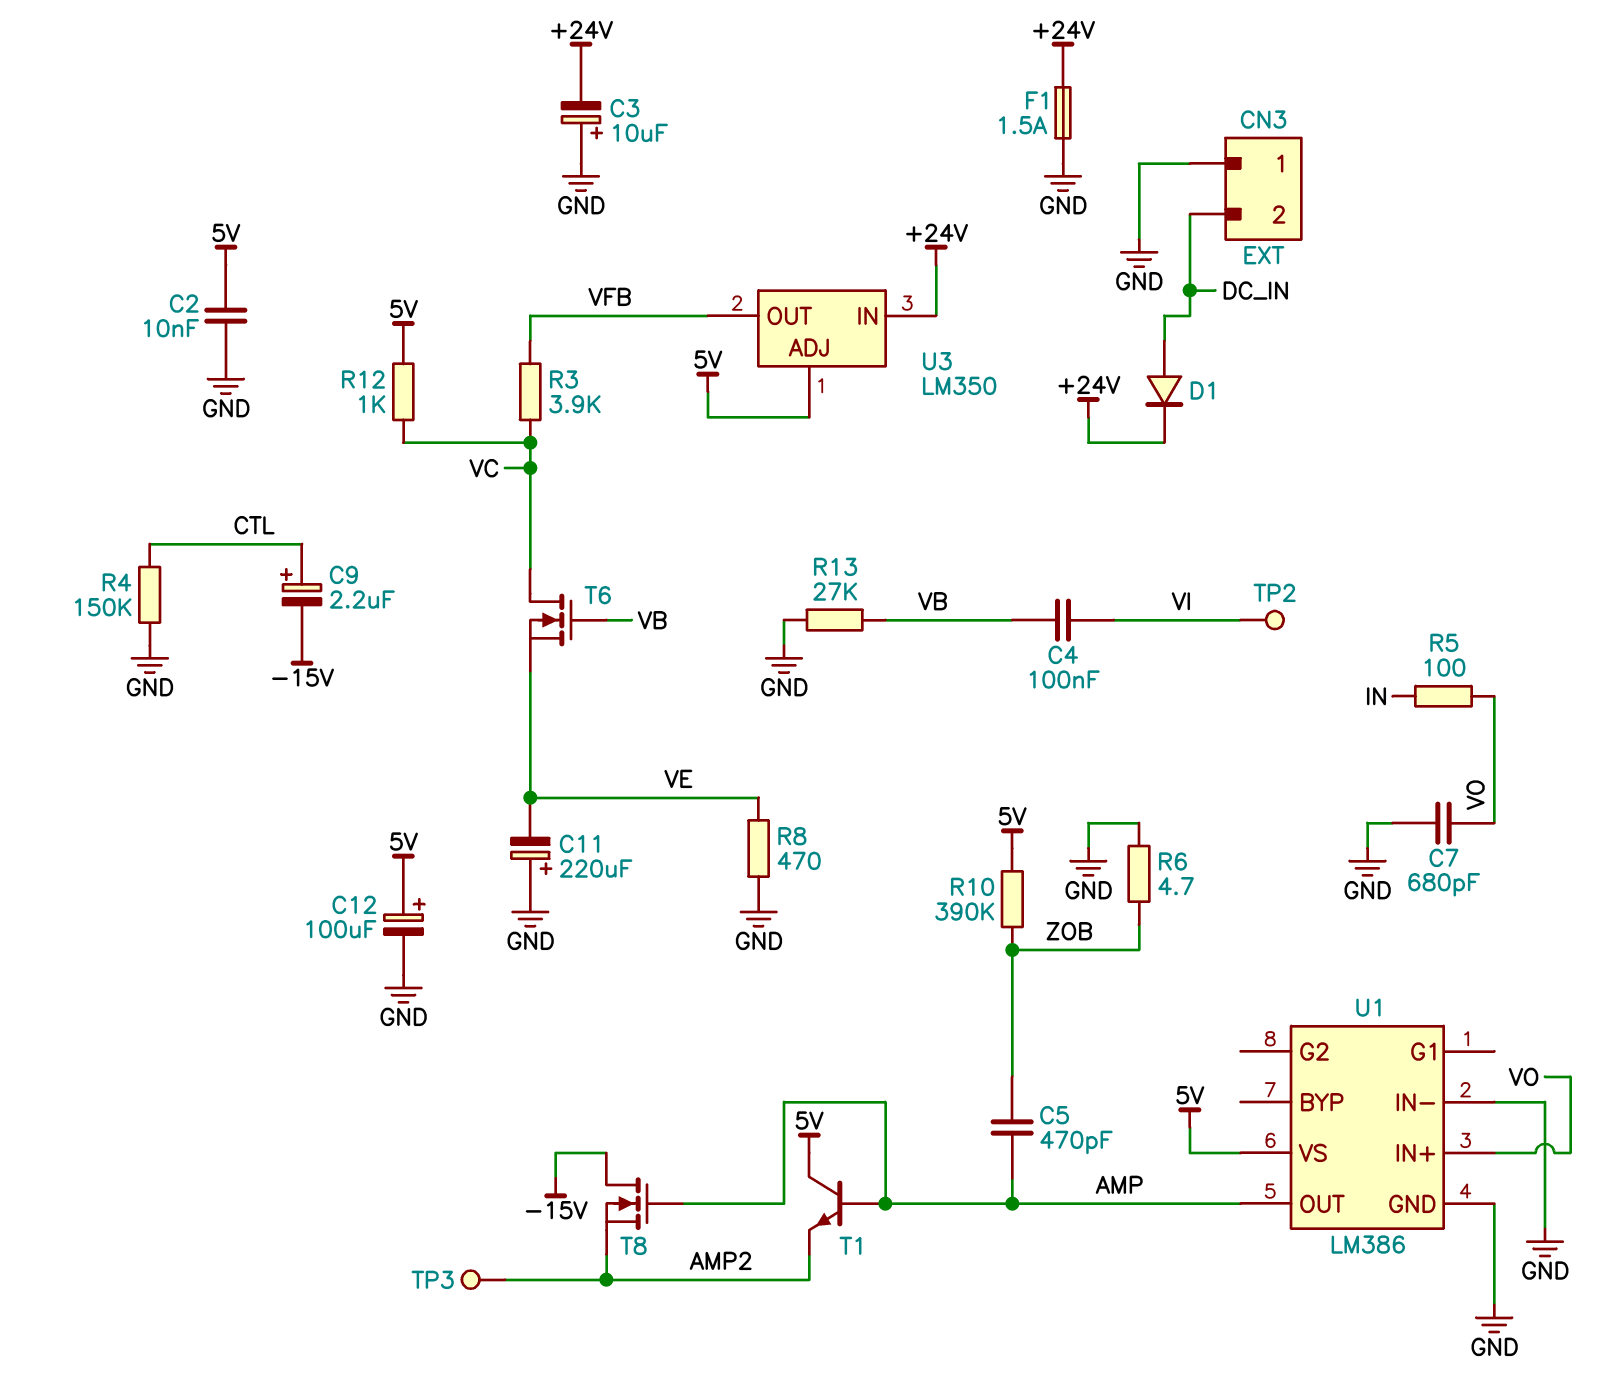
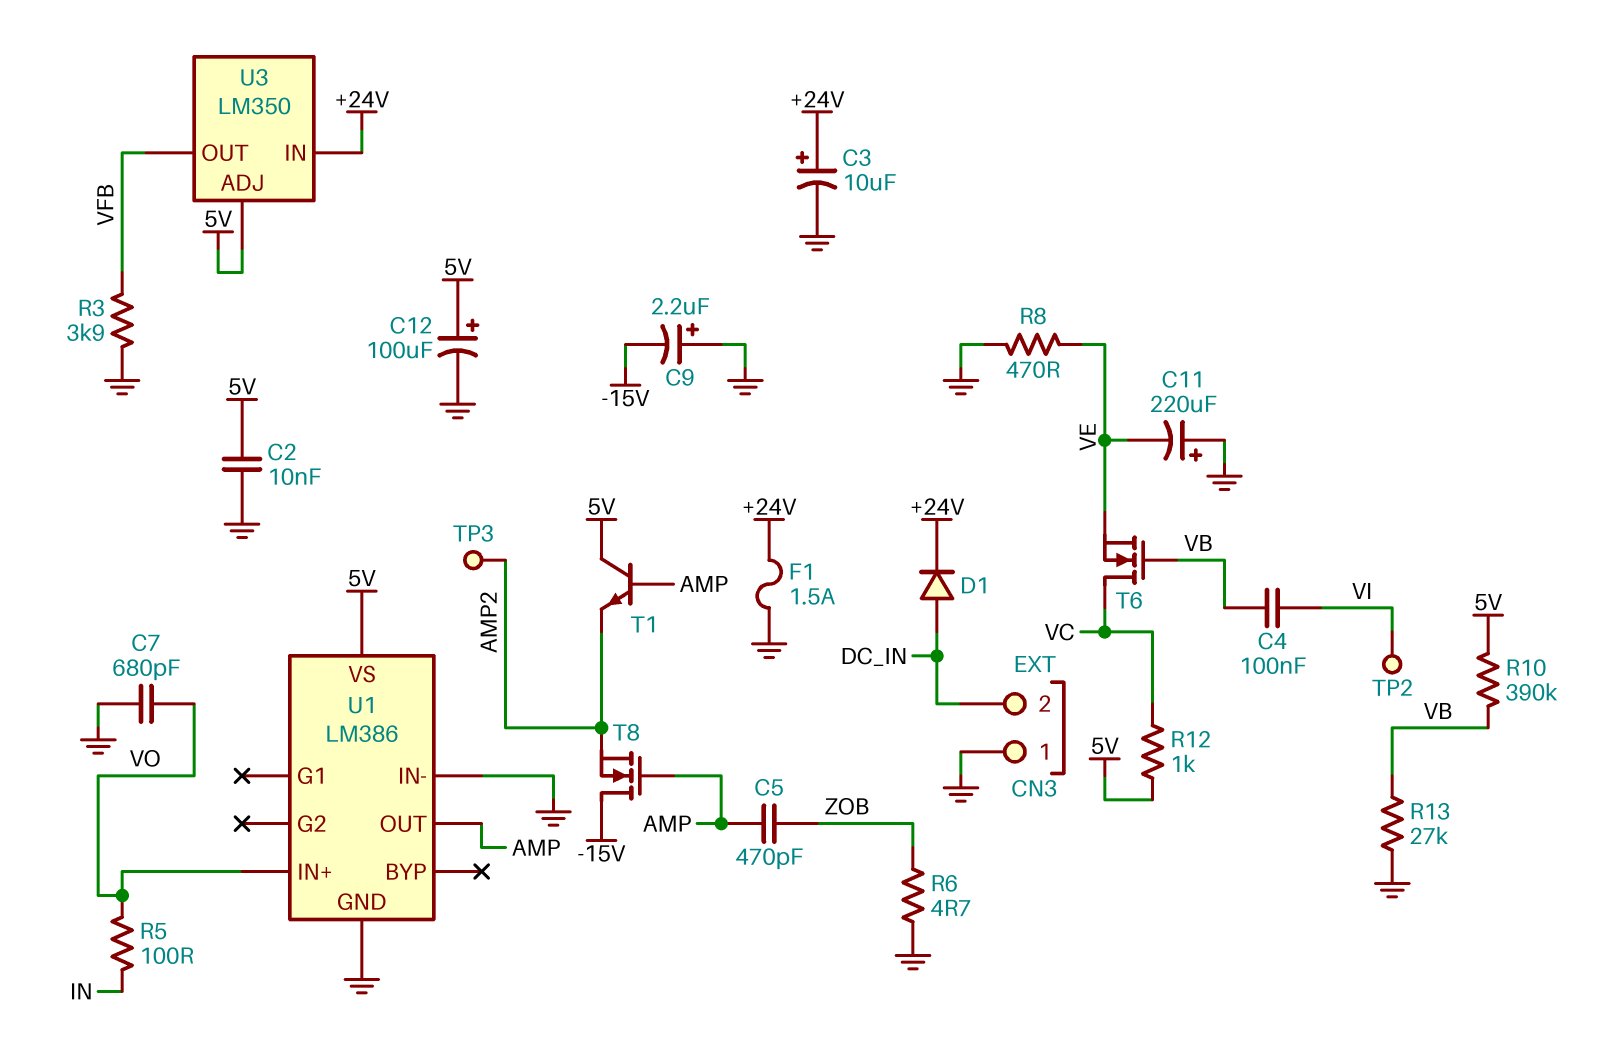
C3: 10uF (plus GND, minus +24V) -> 10uF (plus +24V, minus GND)
C9: 2.2uF (plus CTL, minus -15V) -> 2.2uF (plus GND, minus -15V)
R3: 3.9k (VC, VFB) -> 3.9k (GND, VFB)
R4: 150k (CTL, GND) -> none
R10: 390k (5V, ZOB) -> 390k (5V, VB)

